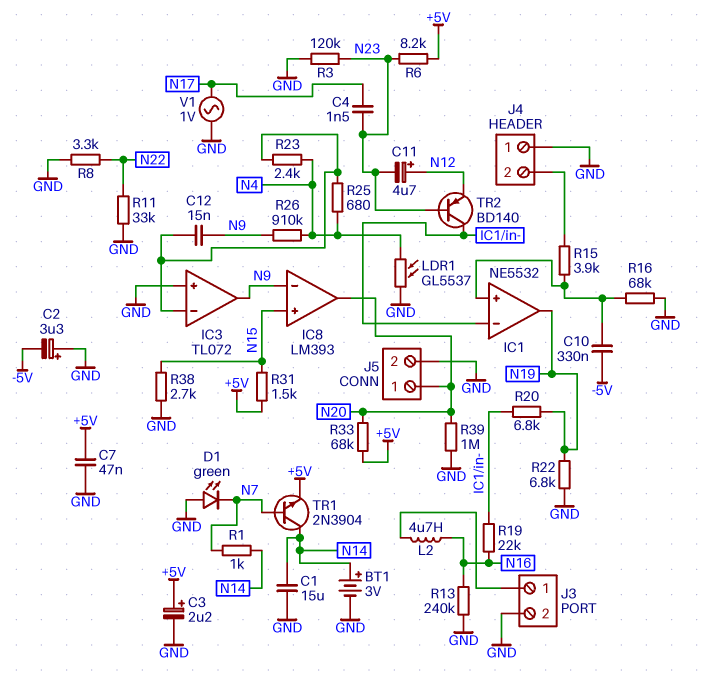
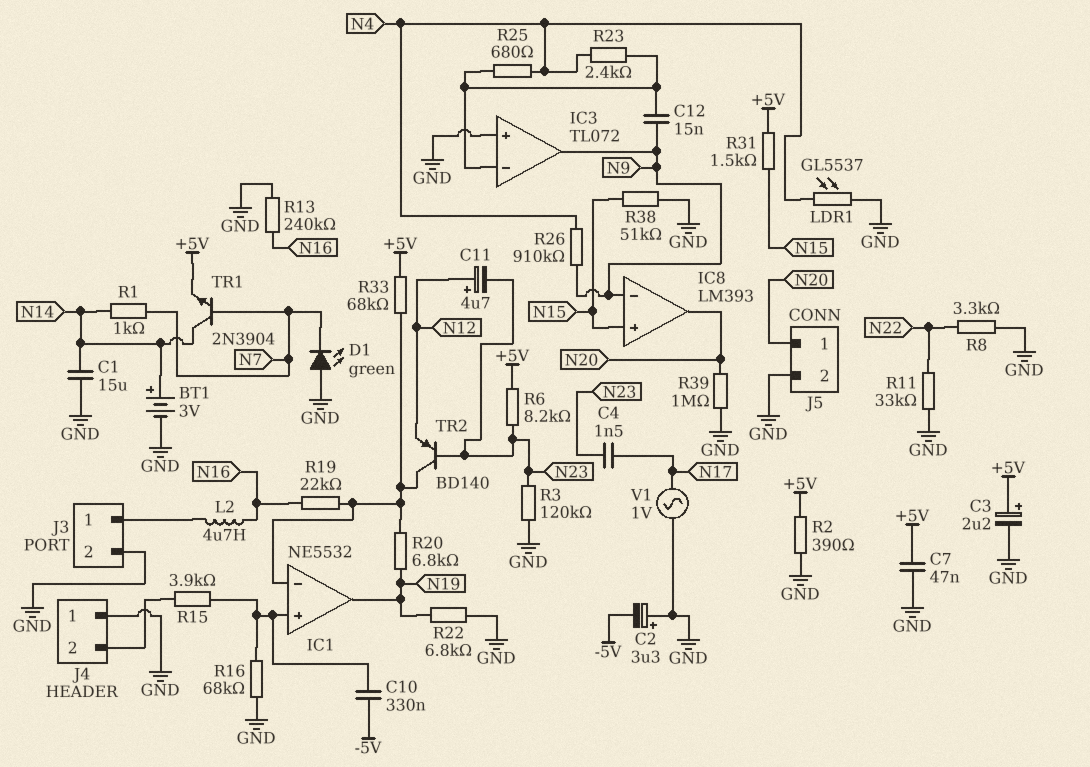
R2: none -> 390 (+5V, GND)
R33: 68k (+5V, N20) -> 68k (+5V, IC1/in-)
R38: 2.7k (GND, N15) -> 51k (GND, N15)

